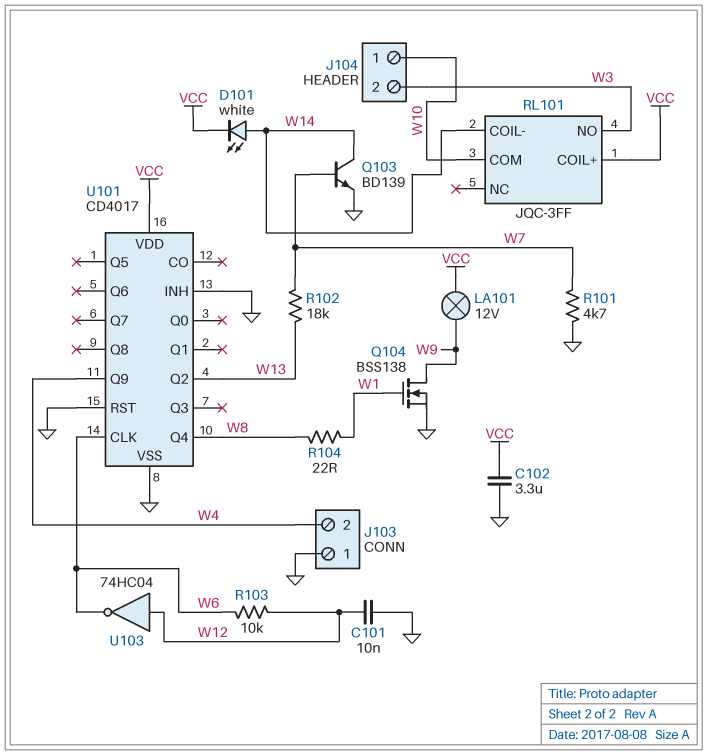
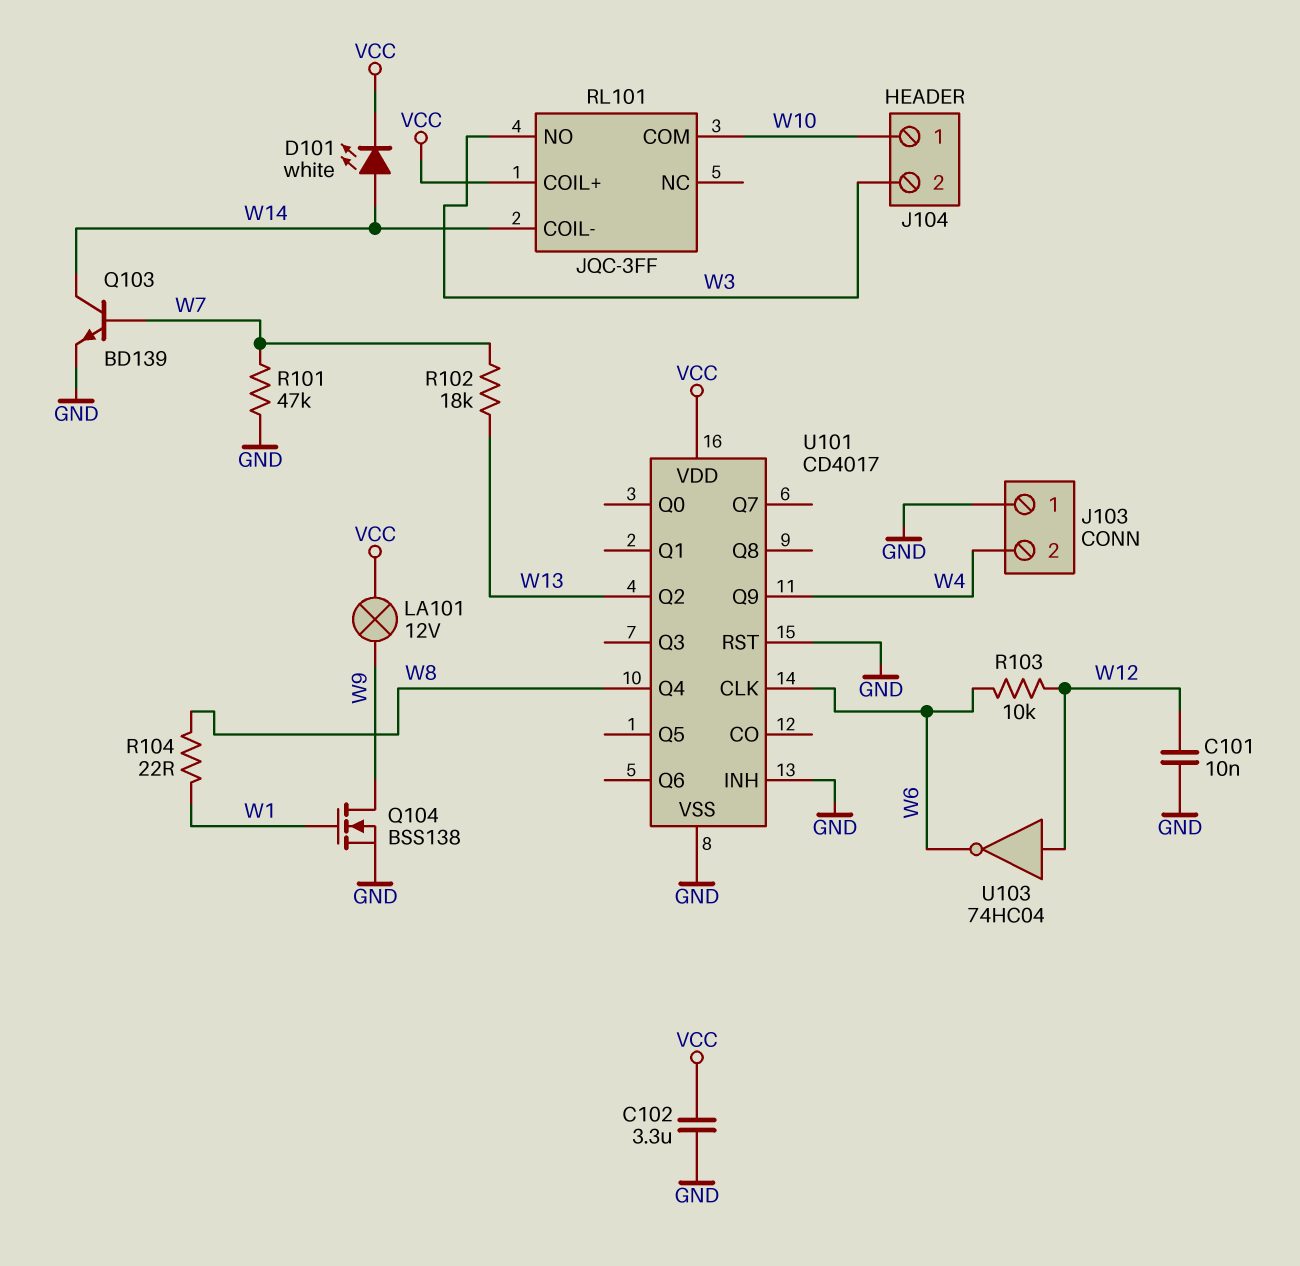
R101: 4.7k (GND, W7) -> 47k (GND, W7)

